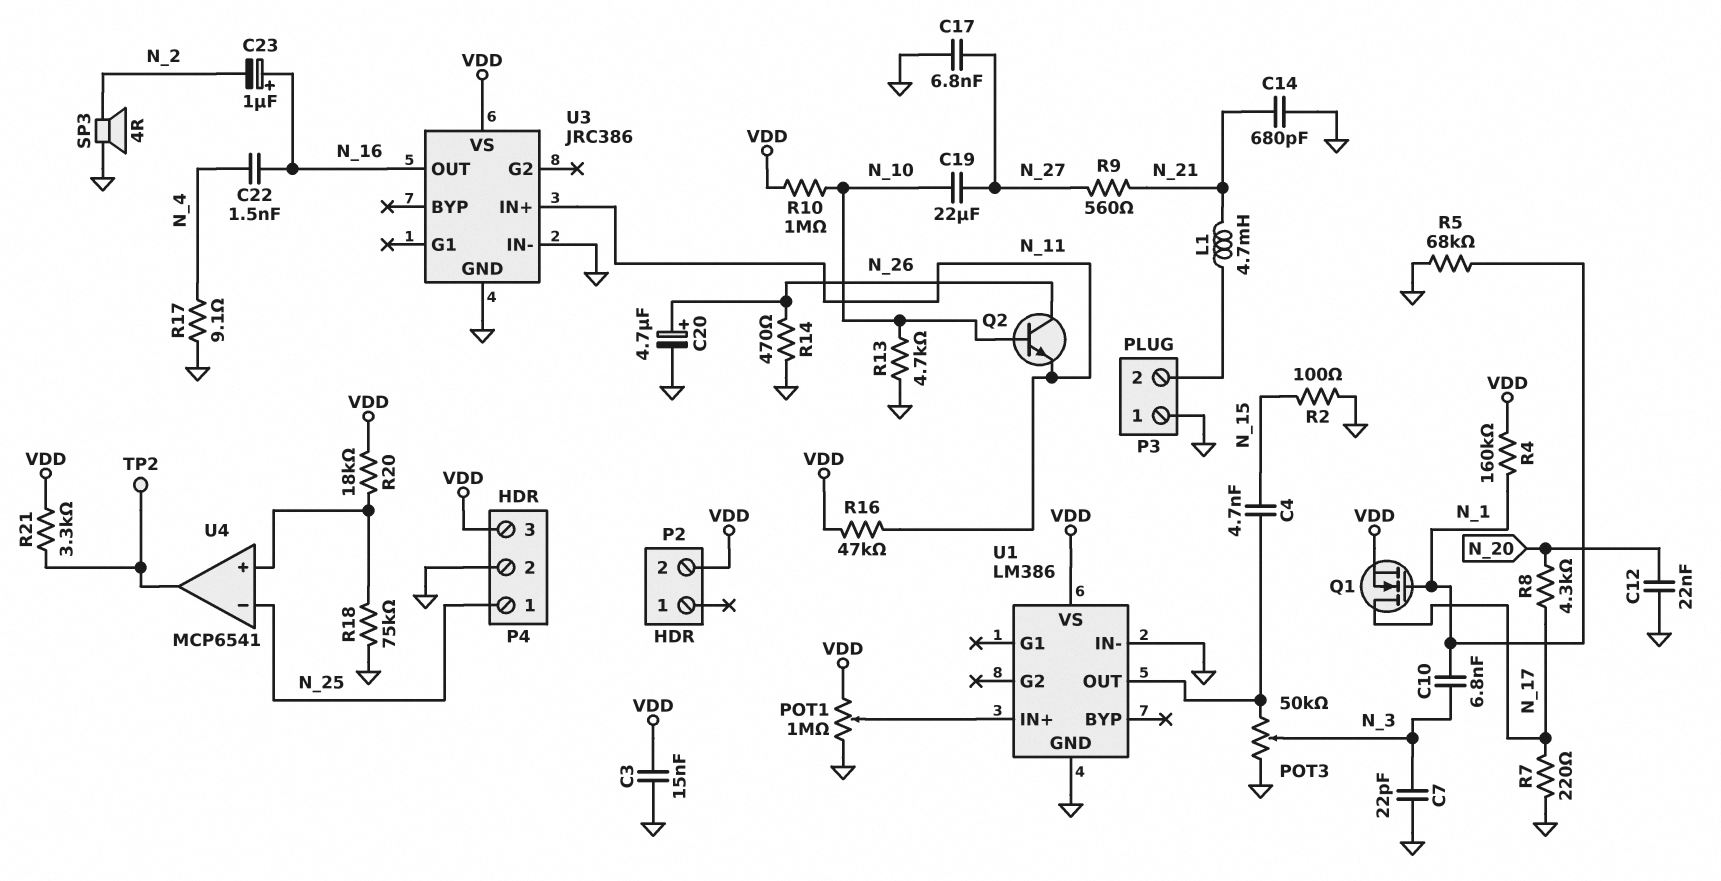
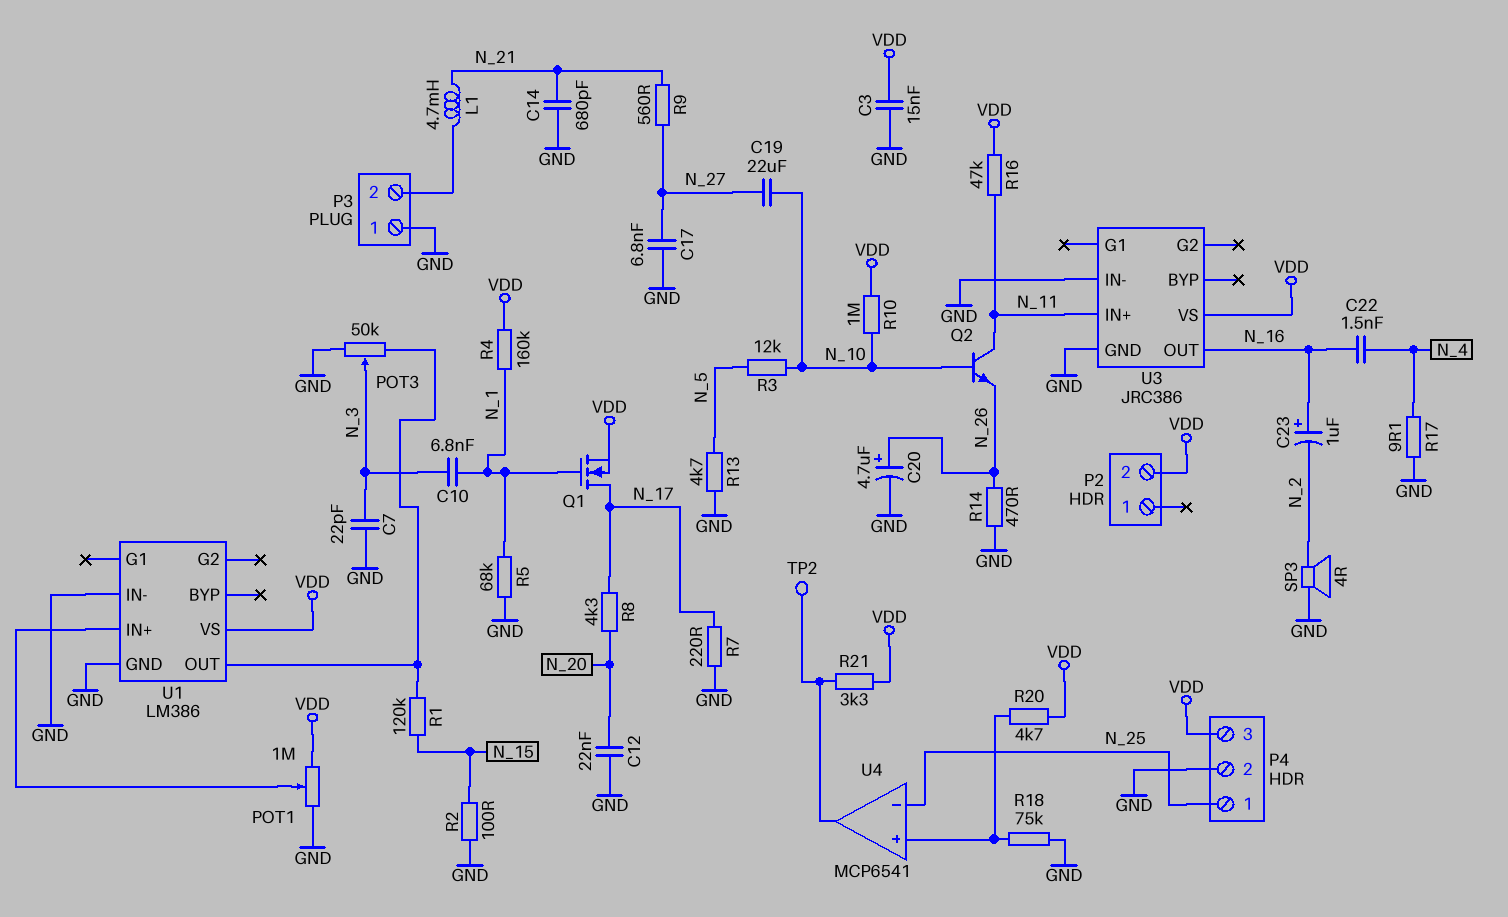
C4: 4.7nF (N_15, U1/OUT) -> none
Q2: NPN (B N_10, C N_26, E N_11) -> NPN (B N_10, C N_11, E N_26)
R1: none -> 120k (N_15, U1/OUT)
R3: none -> 12k (N_5, N_10)
R13: 4.7k (GND, N_10) -> 4.7k (GND, N_5)
R20: 18k (U4/in+, VDD) -> 4.7k (U4/in+, VDD)

